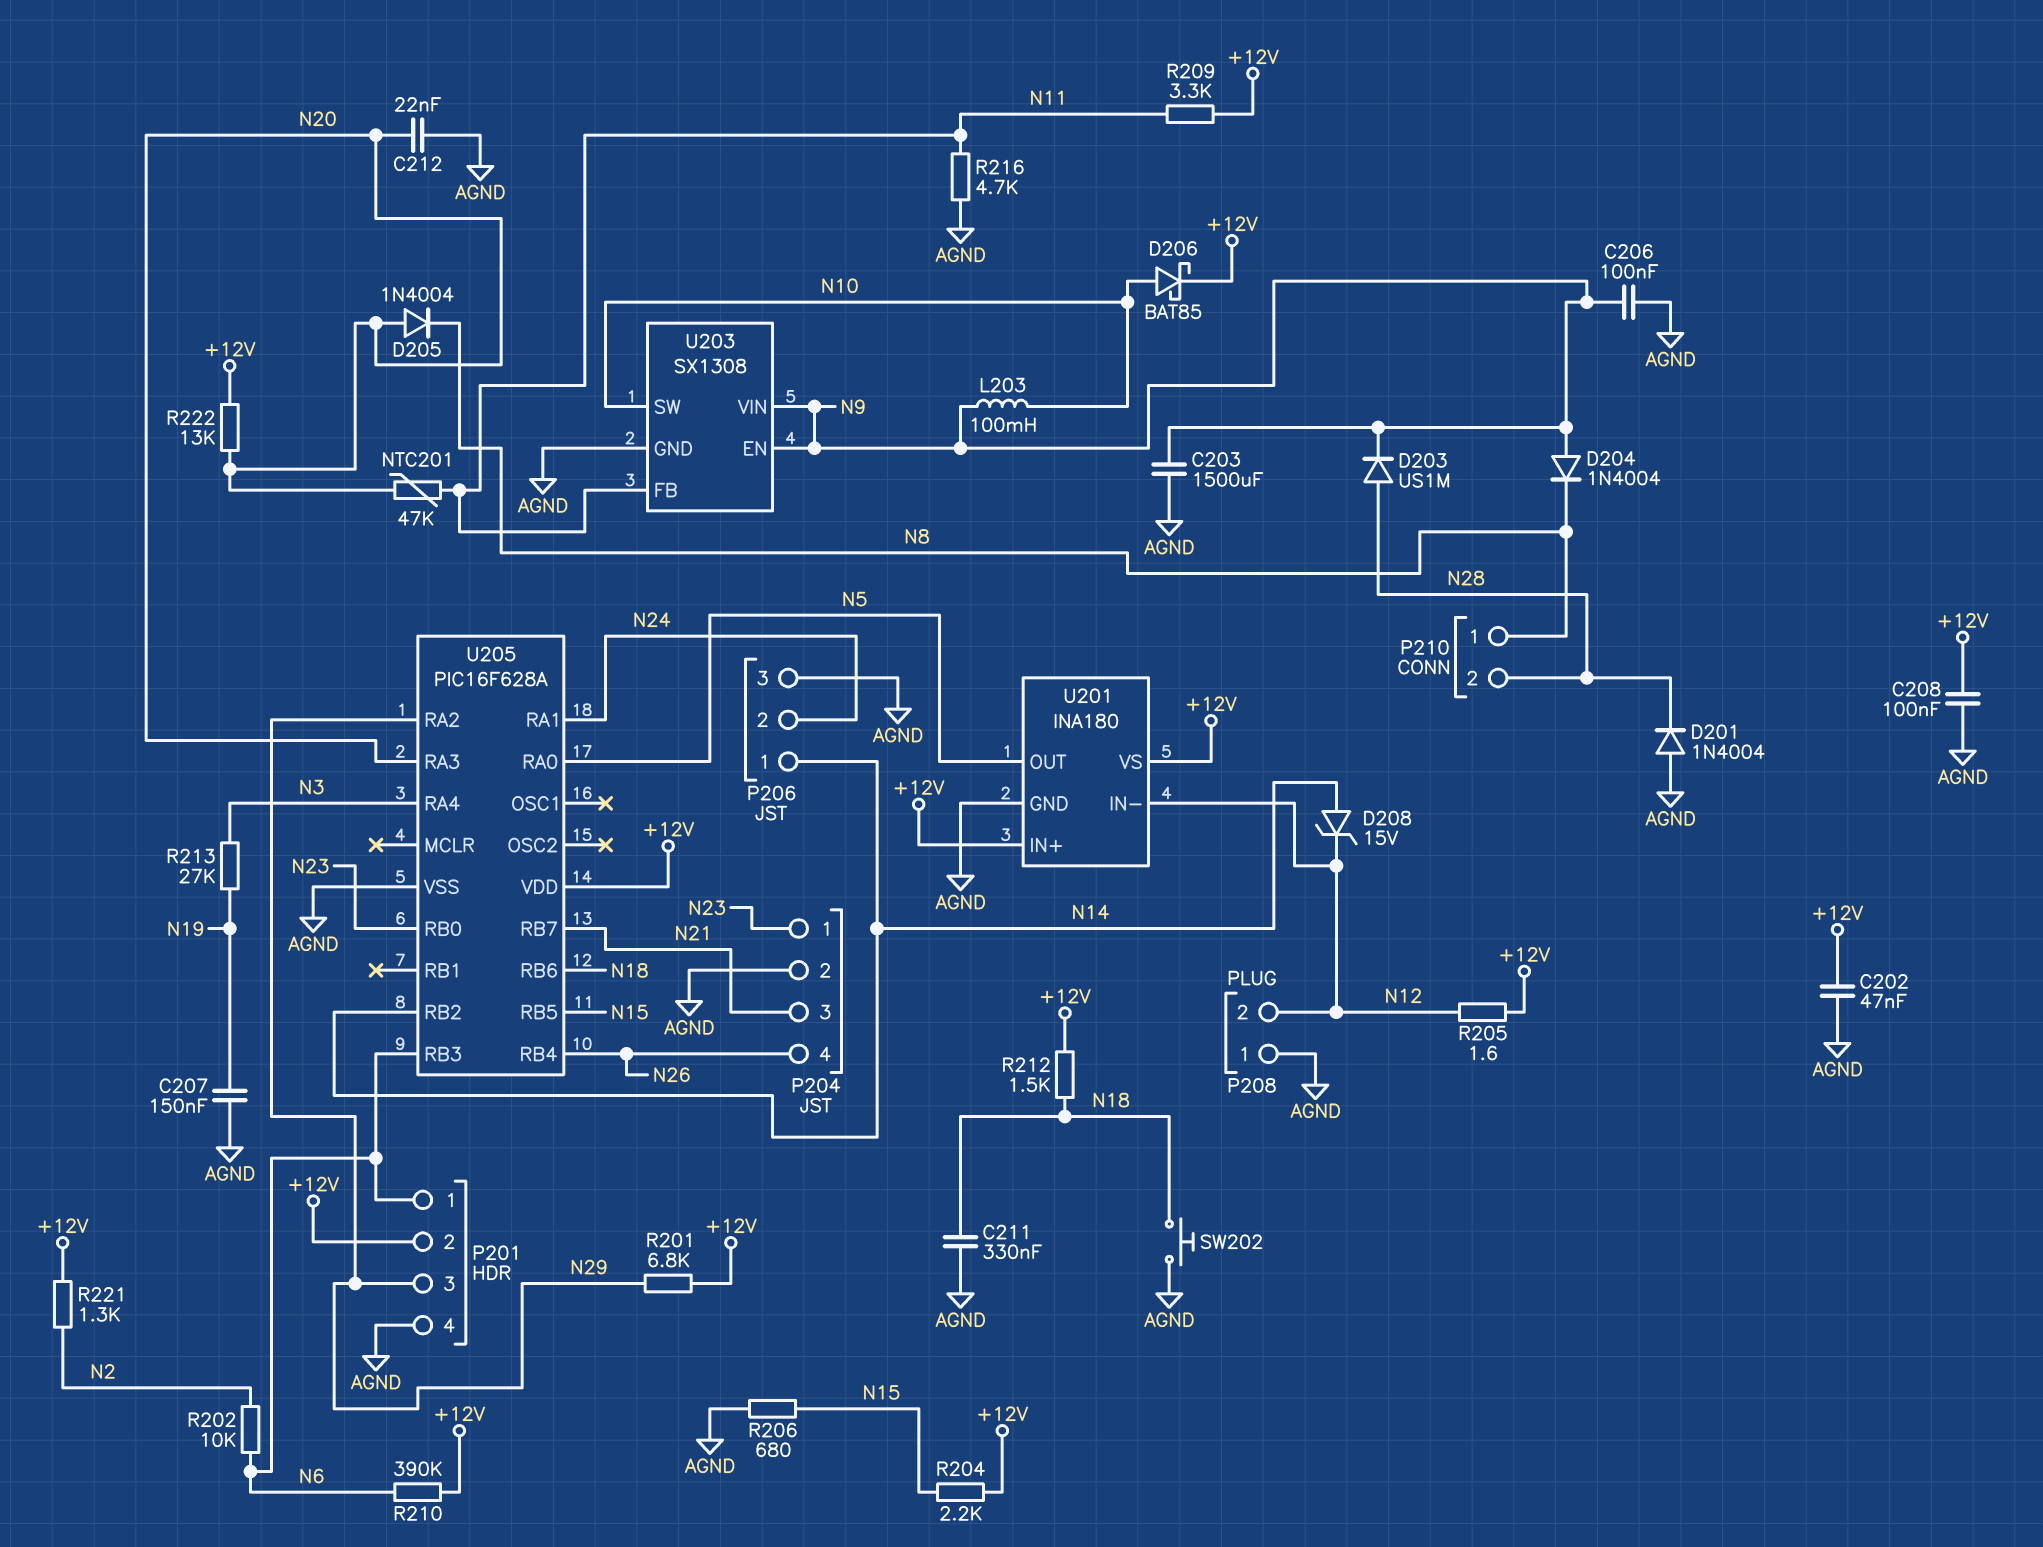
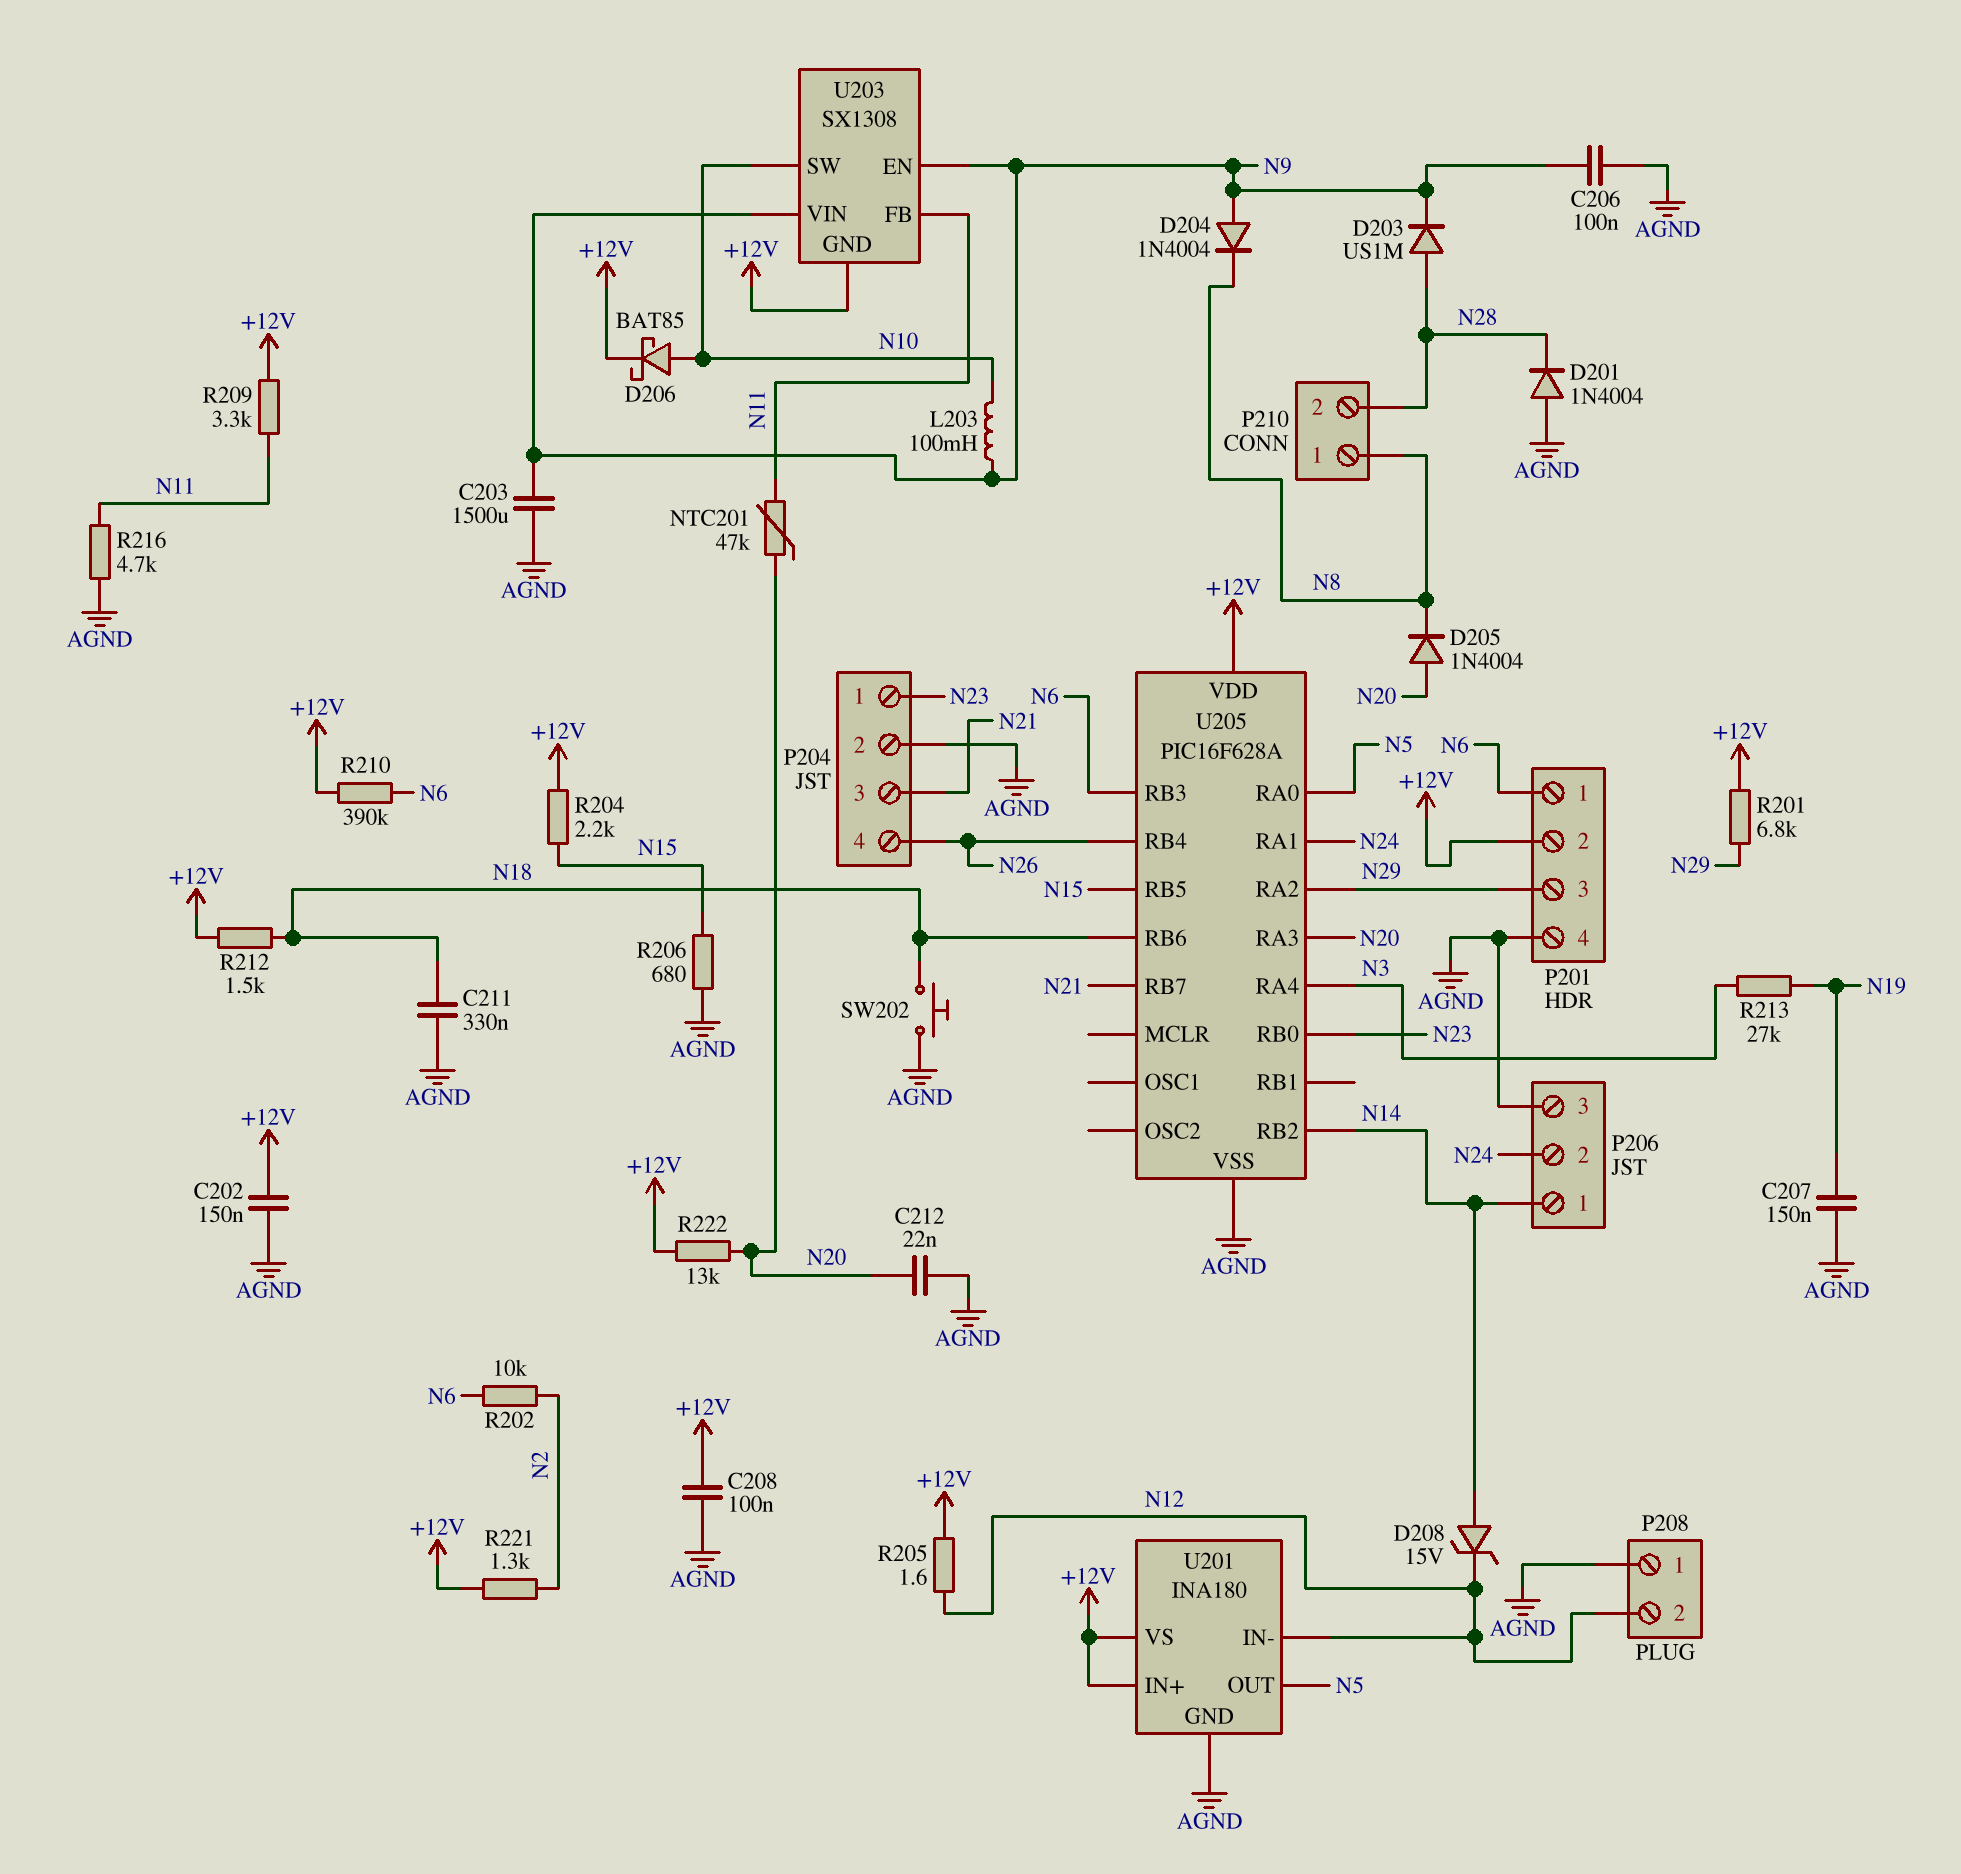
C202: 47nF (+12V, AGND) -> 150nF (+12V, AGND)
U203 pin GND: AGND -> +12V

